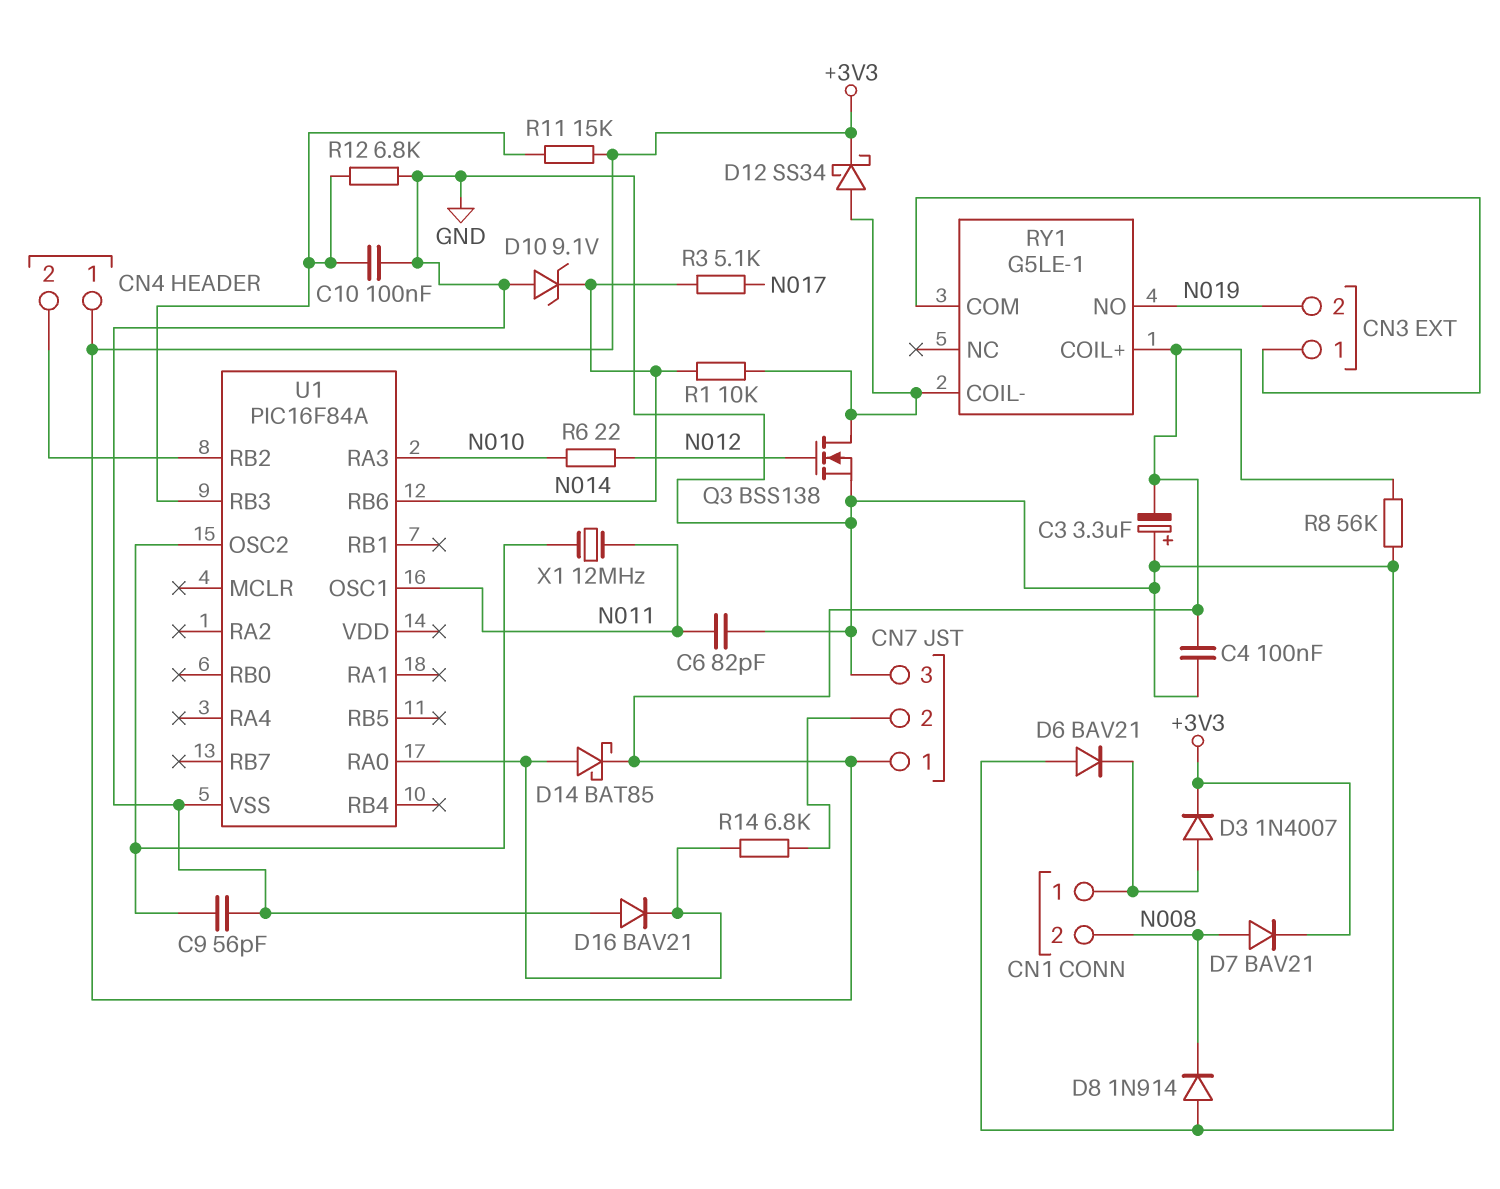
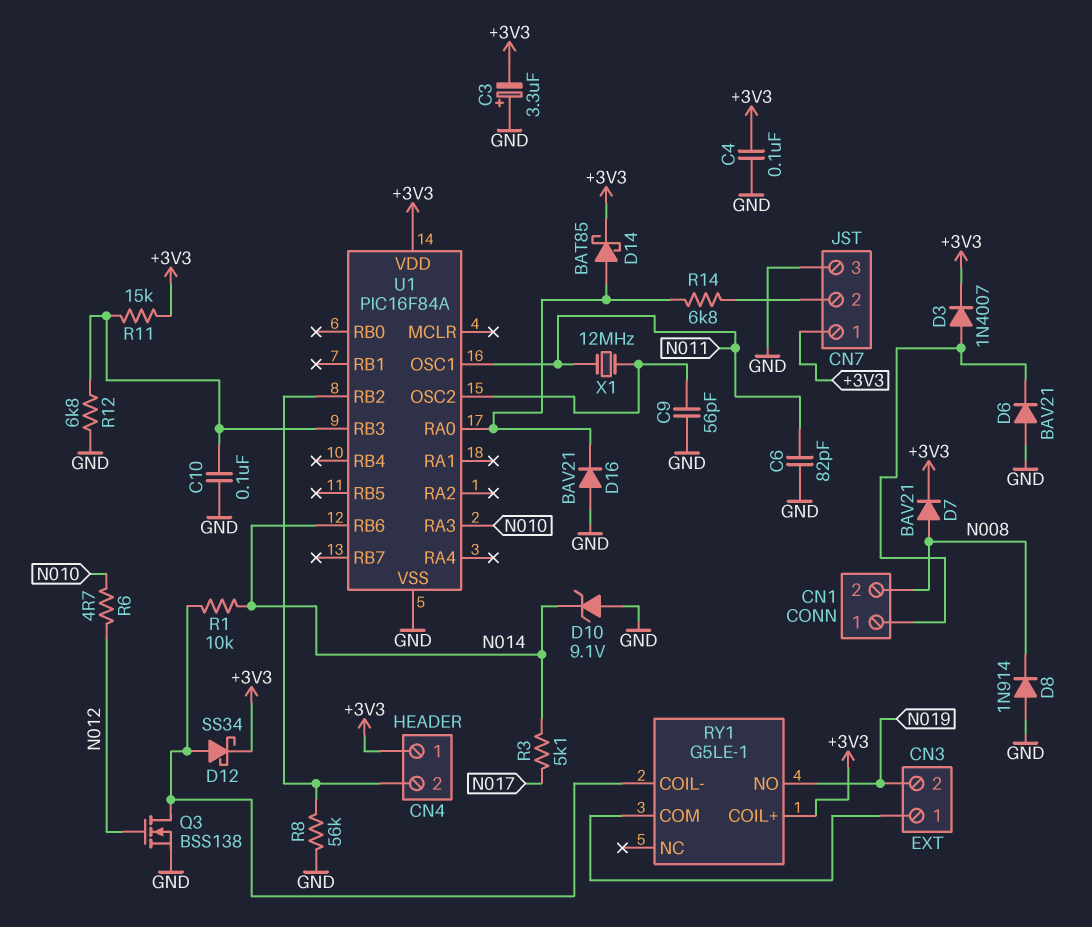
R6: 22 (N010, N012) -> 4.7 (N010, N012)
R8: 56k (+3V3, GND) -> 56k (CN4/2, GND)
U1 pin VDD: none -> +3V3

